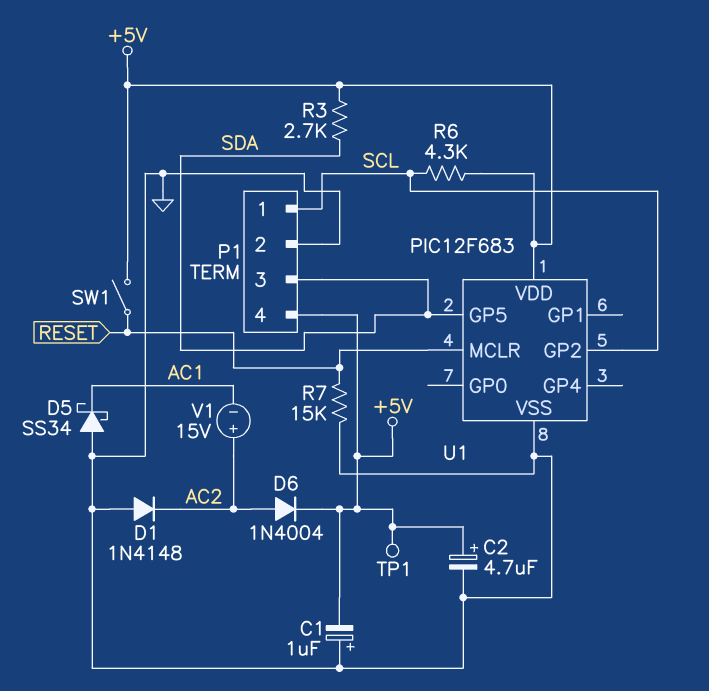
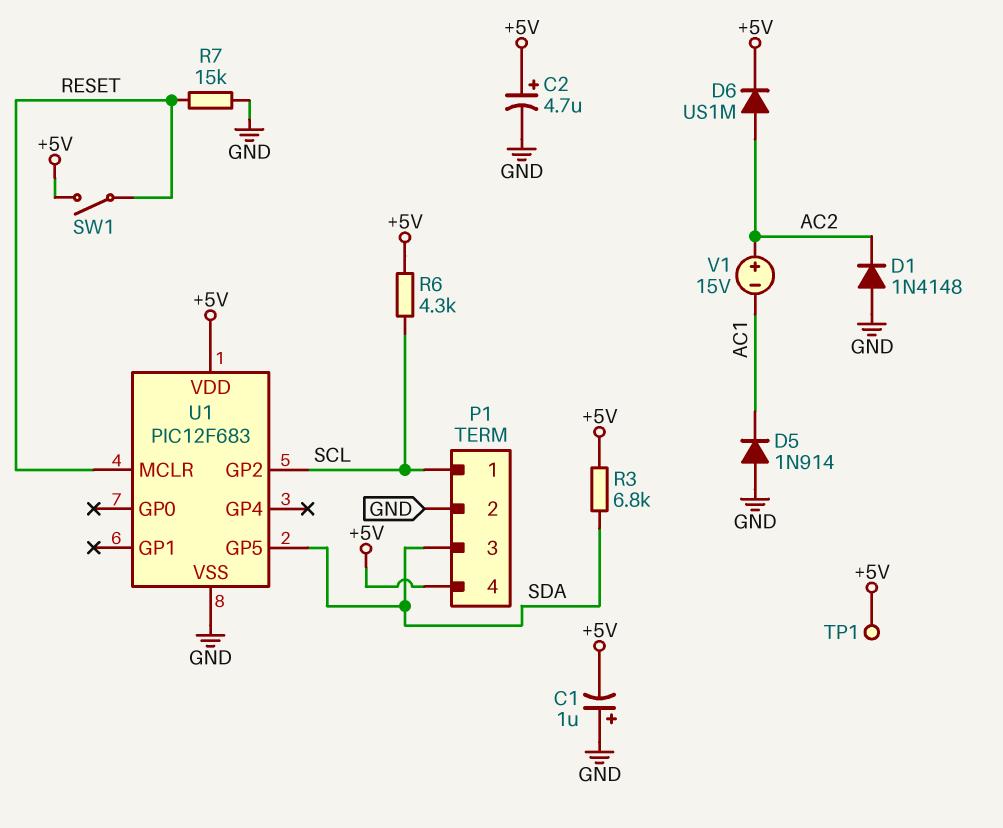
D5: schottky SS34 (A GND, K AC1) -> diode 1N914 (A GND, K AC1)
D6: diode 1N4004 (A AC2, K +5V) -> diode US1M (A AC2, K +5V)
R3: 2.7k (+5V, SDA) -> 6.8k (+5V, SDA)

